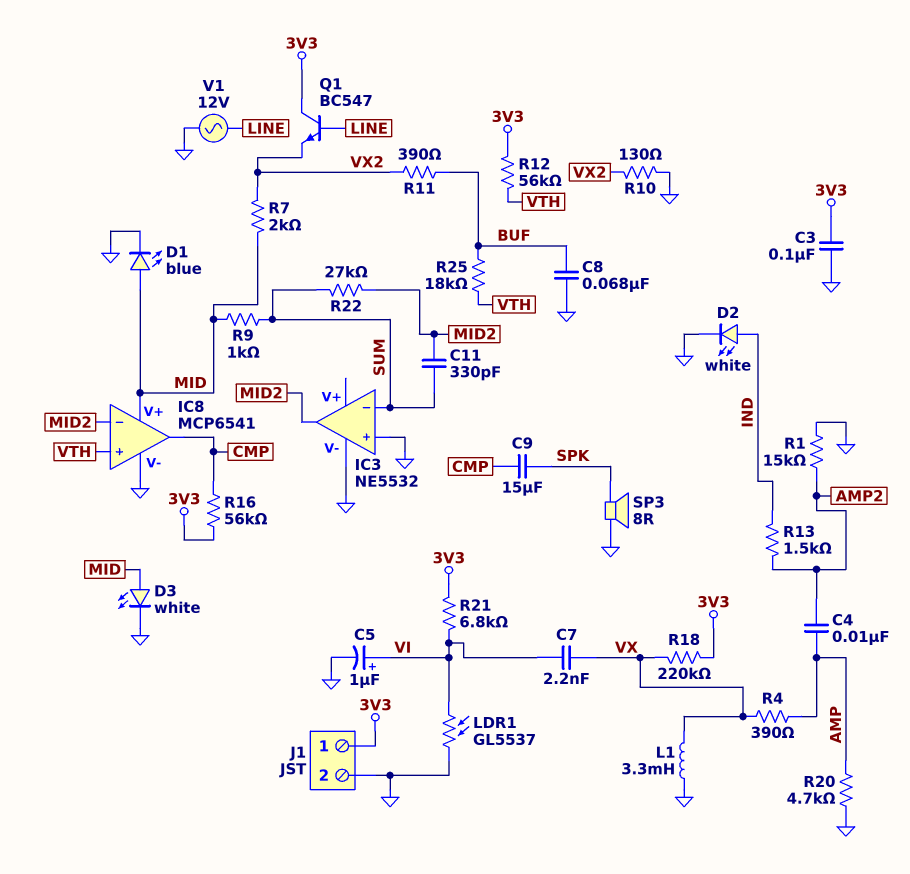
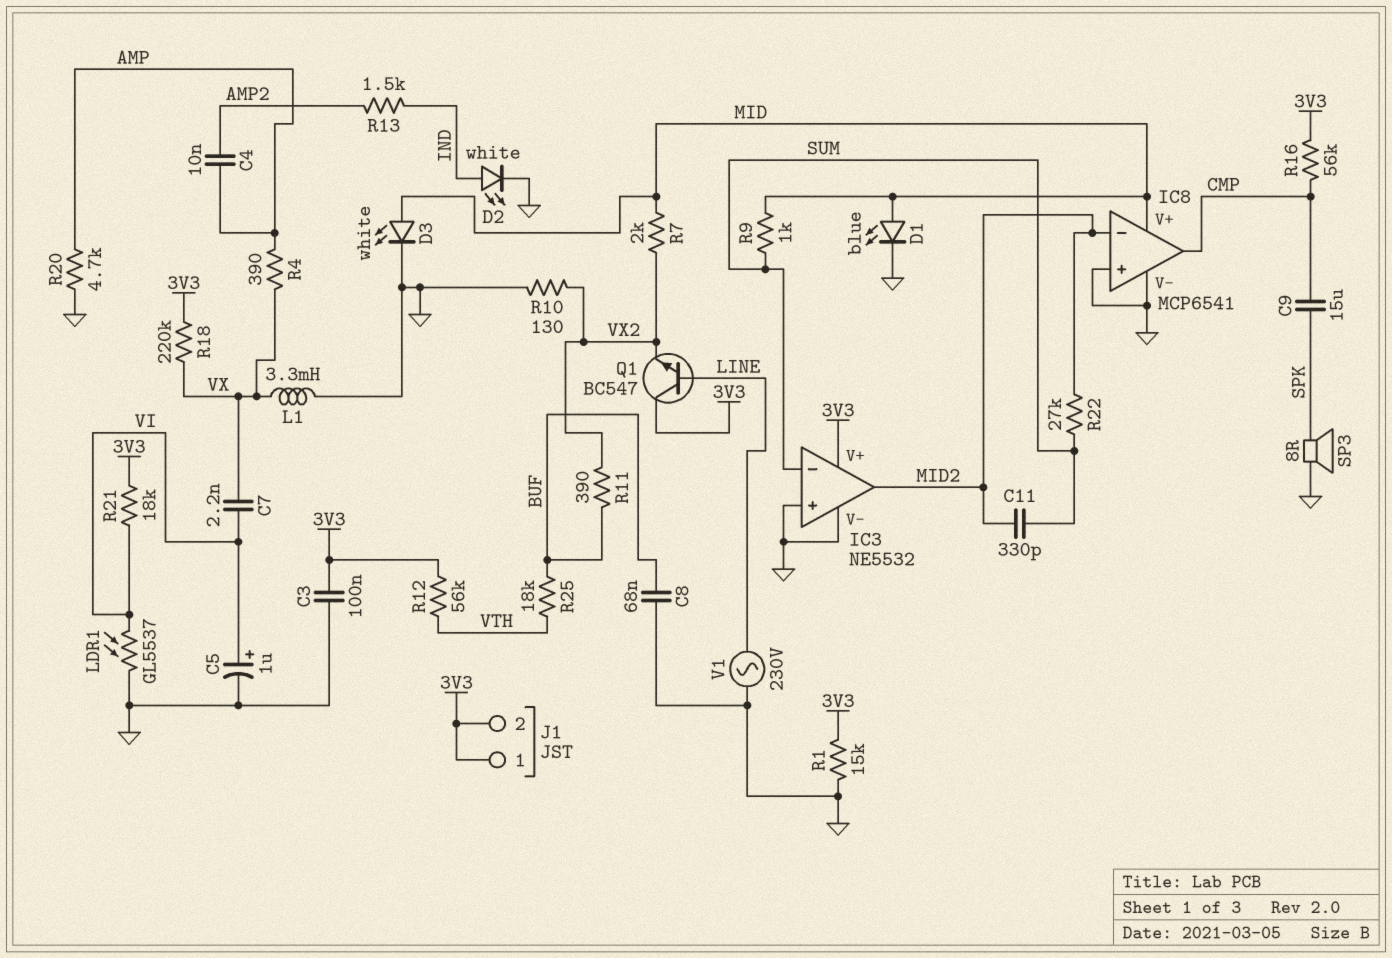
IC3 pin V+: none -> 3V3
IC8 pin in+: VTH -> GND
J1 pin 2: GND -> 3V3
R1: 15k (AMP2, GND) -> 15k (3V3, GND)
R21: 6.8k (3V3, VI) -> 18k (3V3, VI)
V1: AC 12V (GND, LINE) -> AC 230V (GND, LINE)

